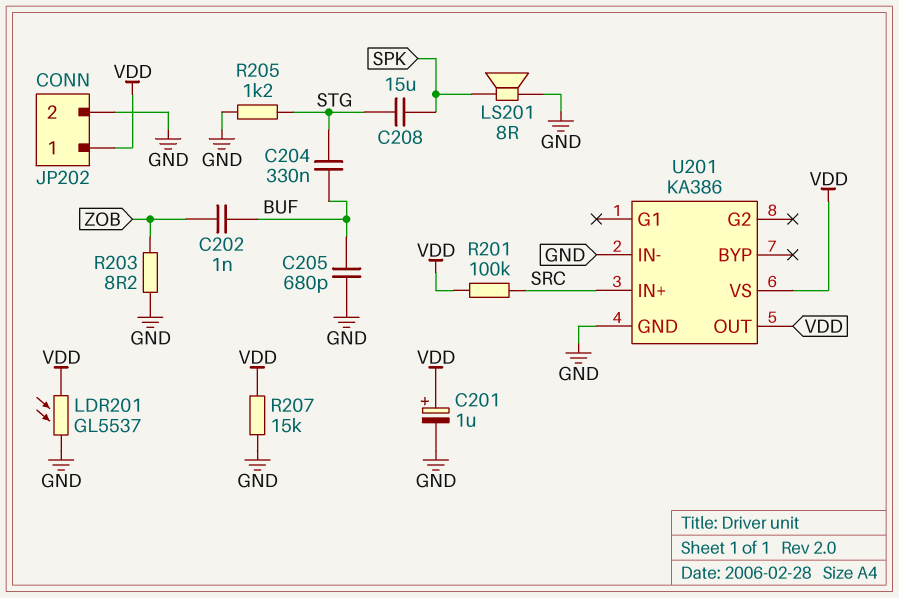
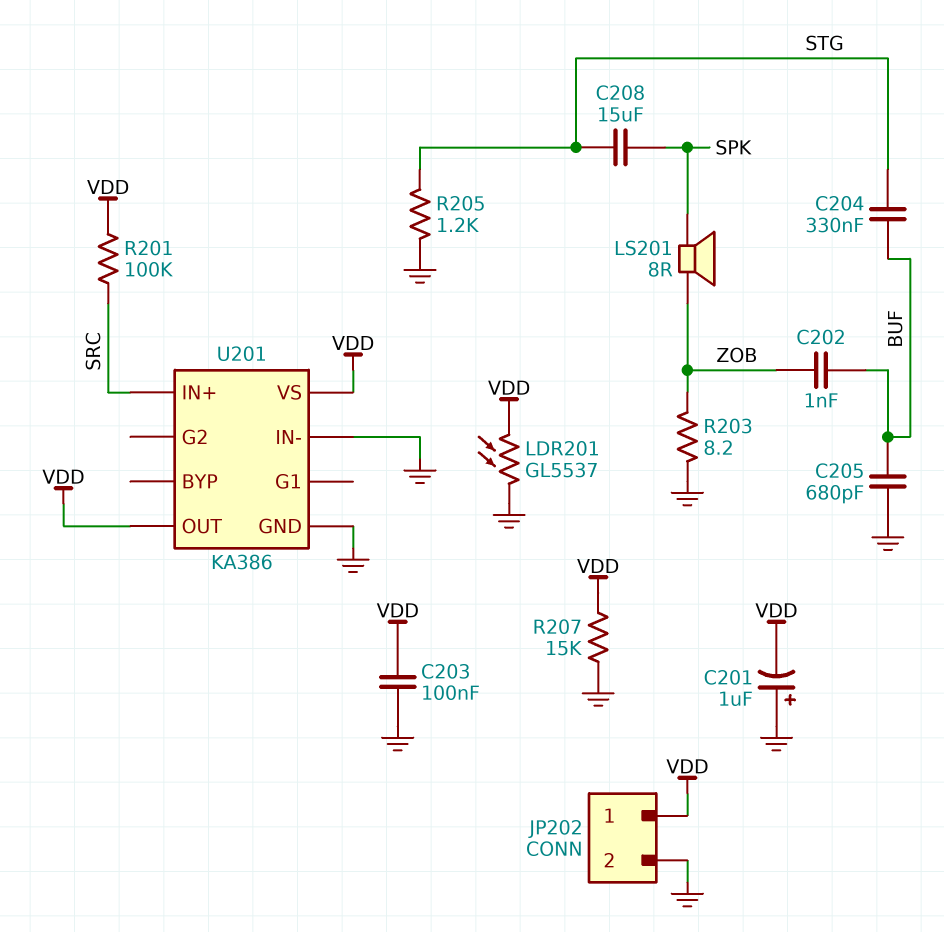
C201: 1uF (plus VDD, minus GND) -> 1uF (plus GND, minus VDD)
C203: none -> 100nF (GND, VDD)
LS201: speaker 8R (GND, SPK) -> speaker 8R (SPK, ZOB)

